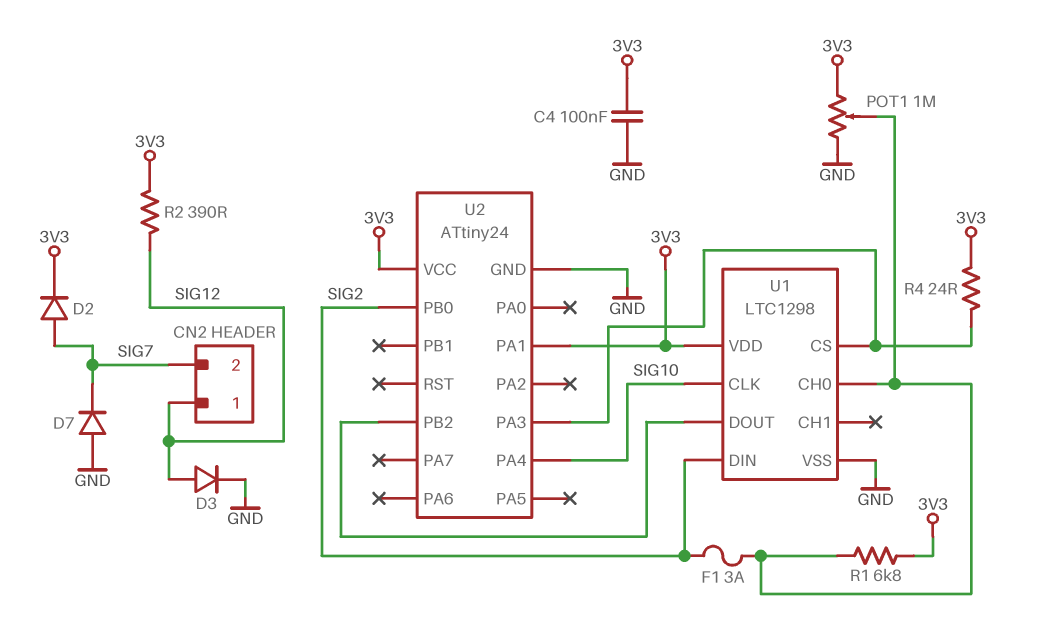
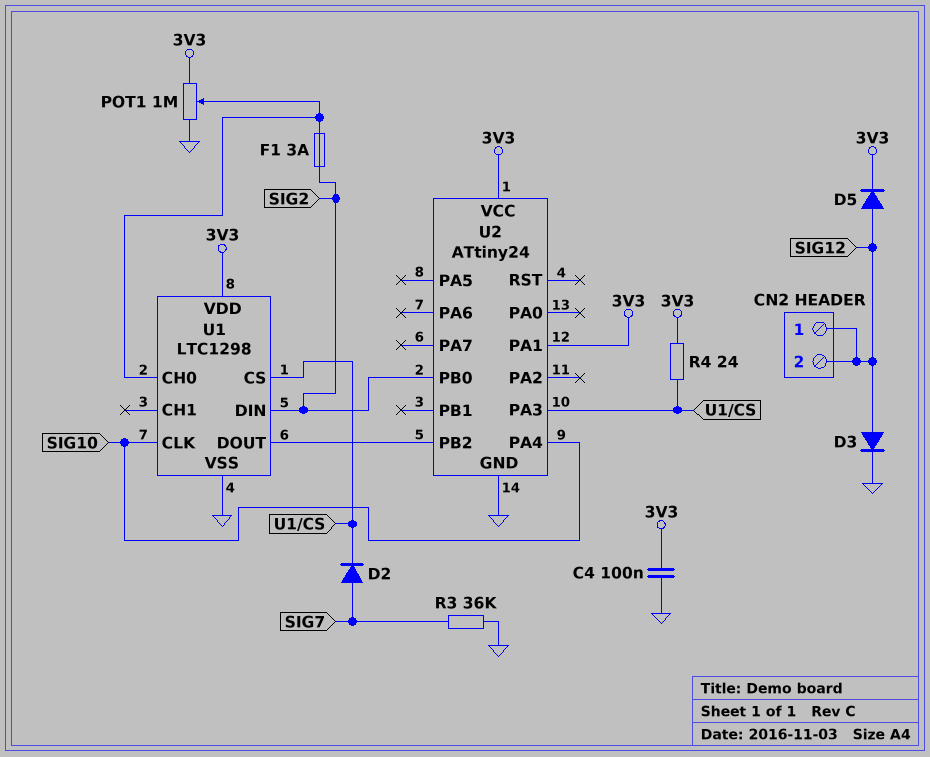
CN2 pin 2: SIG7 -> SIG12
D2: diode (A SIG7, K 3V3) -> diode (A SIG7, K U1/CS)
D5: none -> diode (A SIG12, K 3V3)
D7: diode (A GND, K SIG7) -> none
R1: 6.8k (3V3, U1/CH0) -> none
R2: 390 (3V3, SIG12) -> none
R3: none -> 36k (GND, SIG7)

